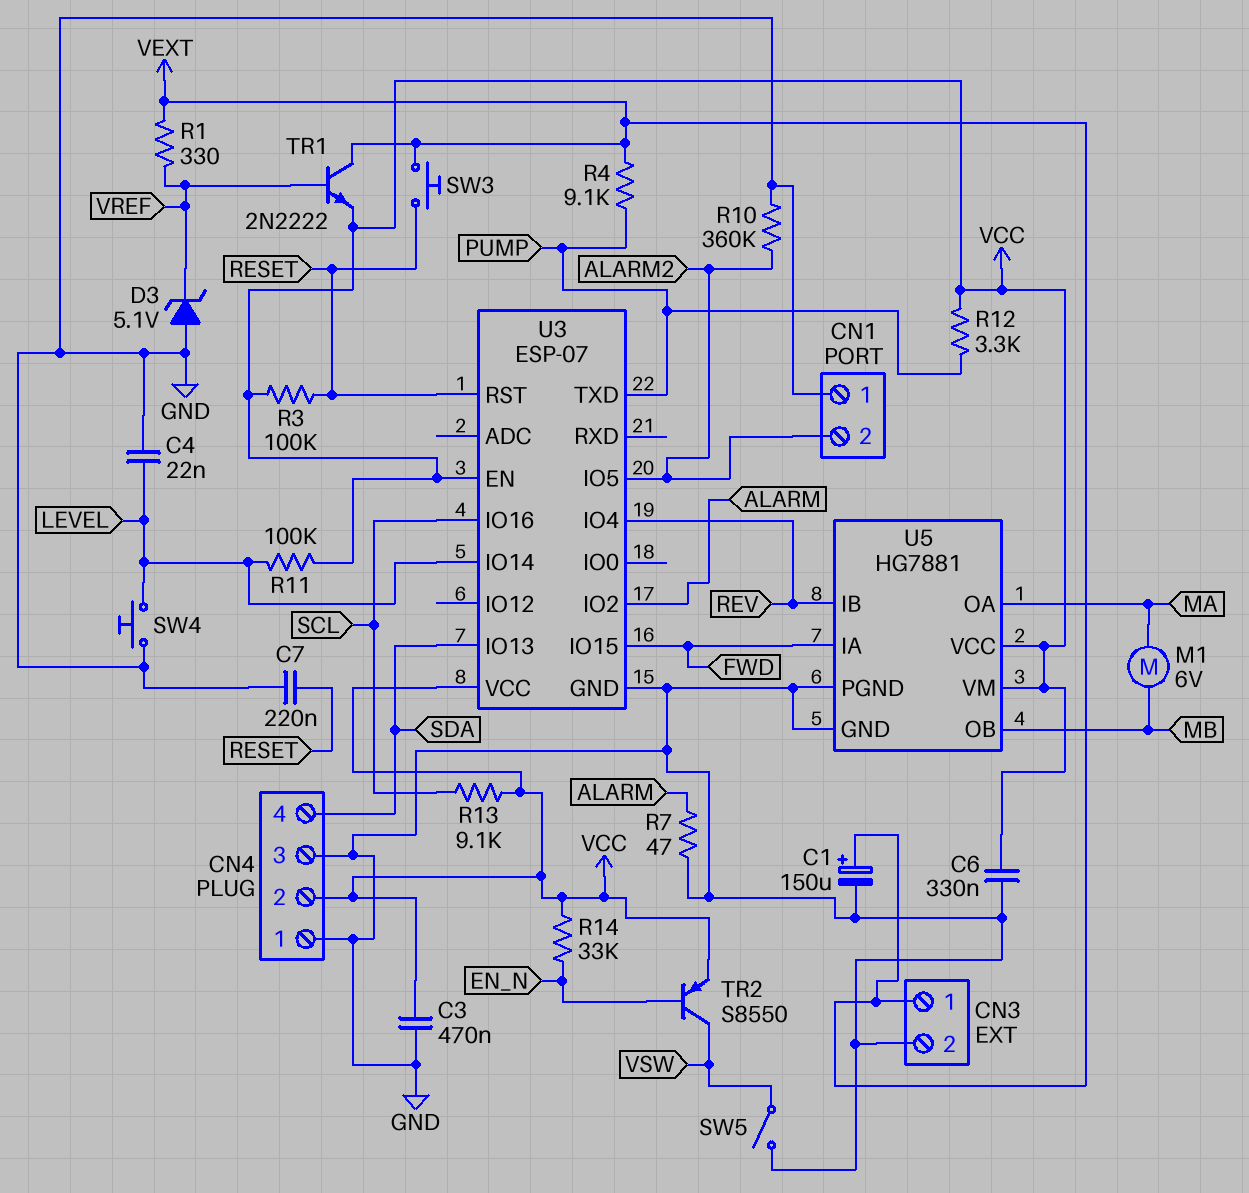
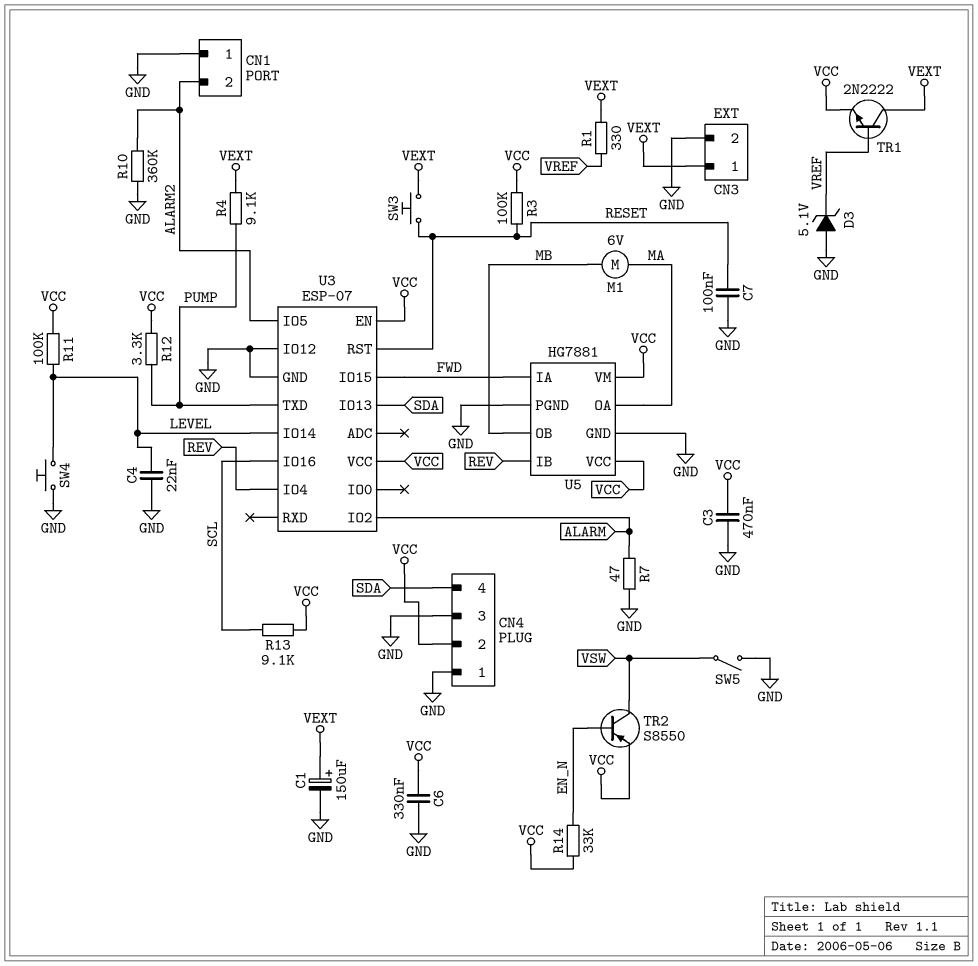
C7: 220nF (GND, RESET) -> 100nF (GND, RESET)
U3 pin IO12: none -> GND

